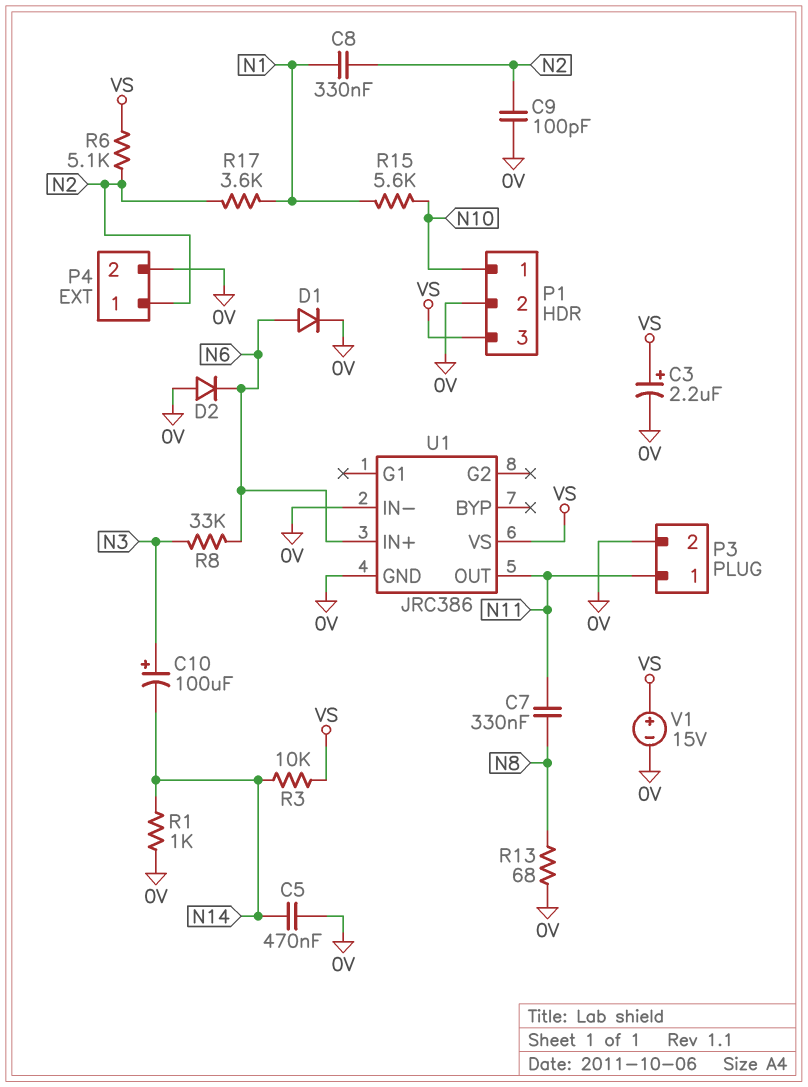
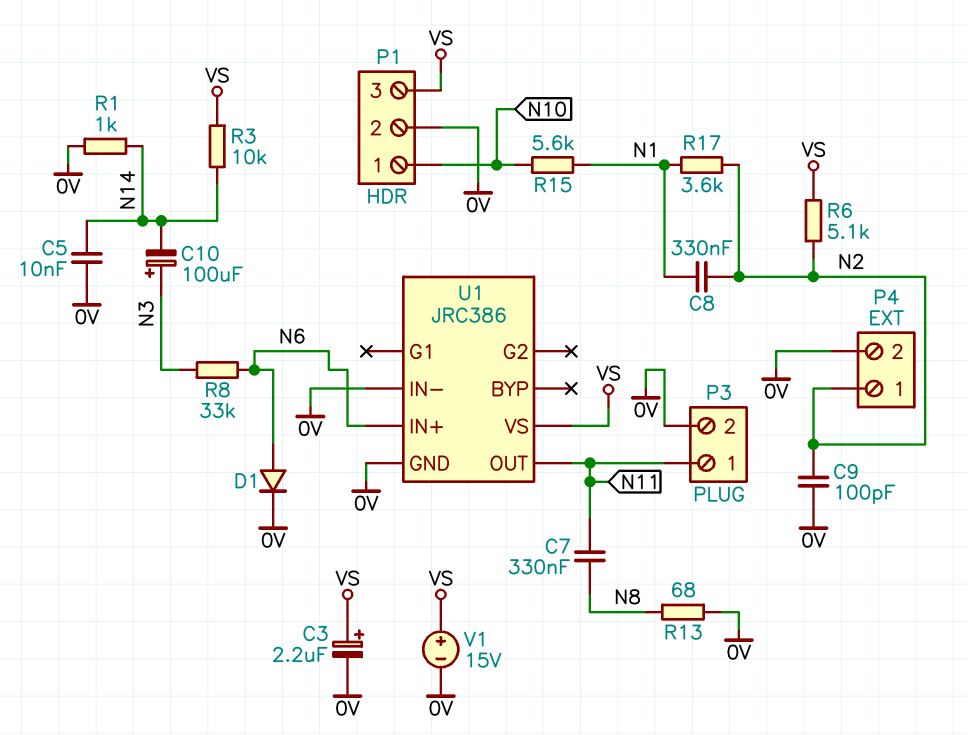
C5: 470nF (0V, N14) -> 10nF (0V, N14)
D2: diode (A 0V, K N6) -> none

